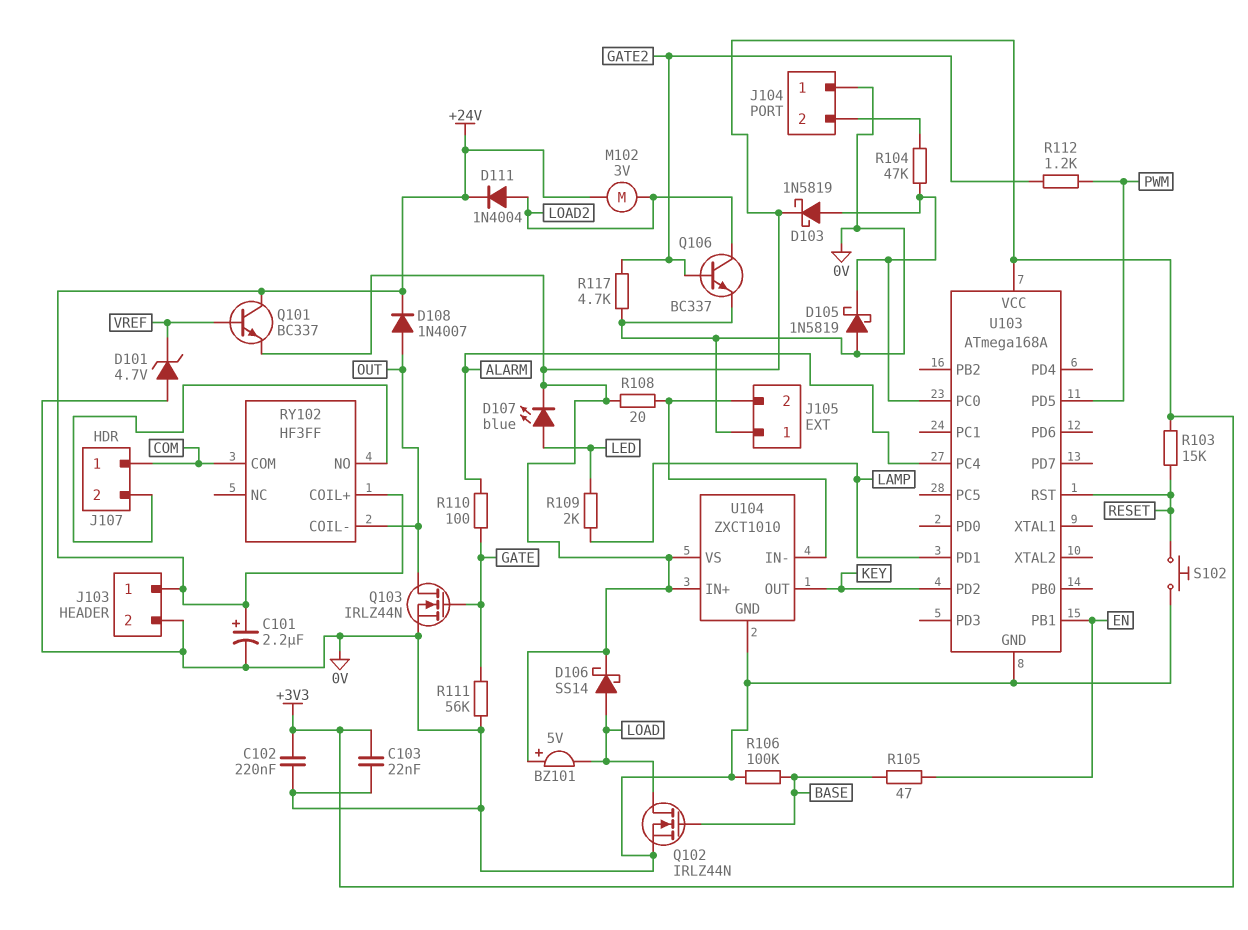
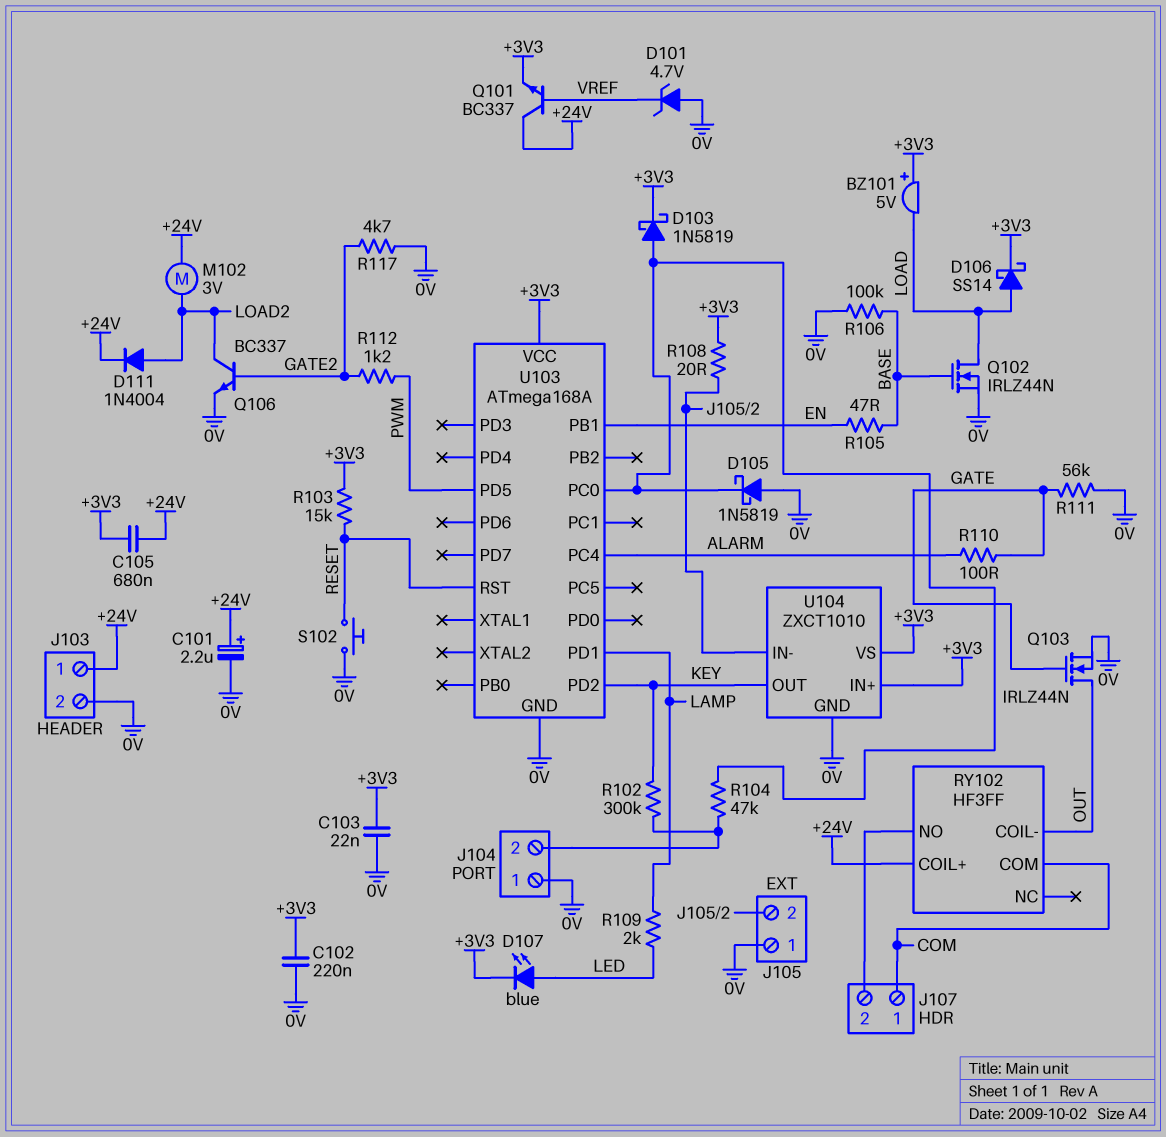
C105: none -> 680nF (+3V3, +24V)
D108: diode 1N4007 (A OUT, K +24V) -> none
R102: none -> 300k (J104/2, KEY)

